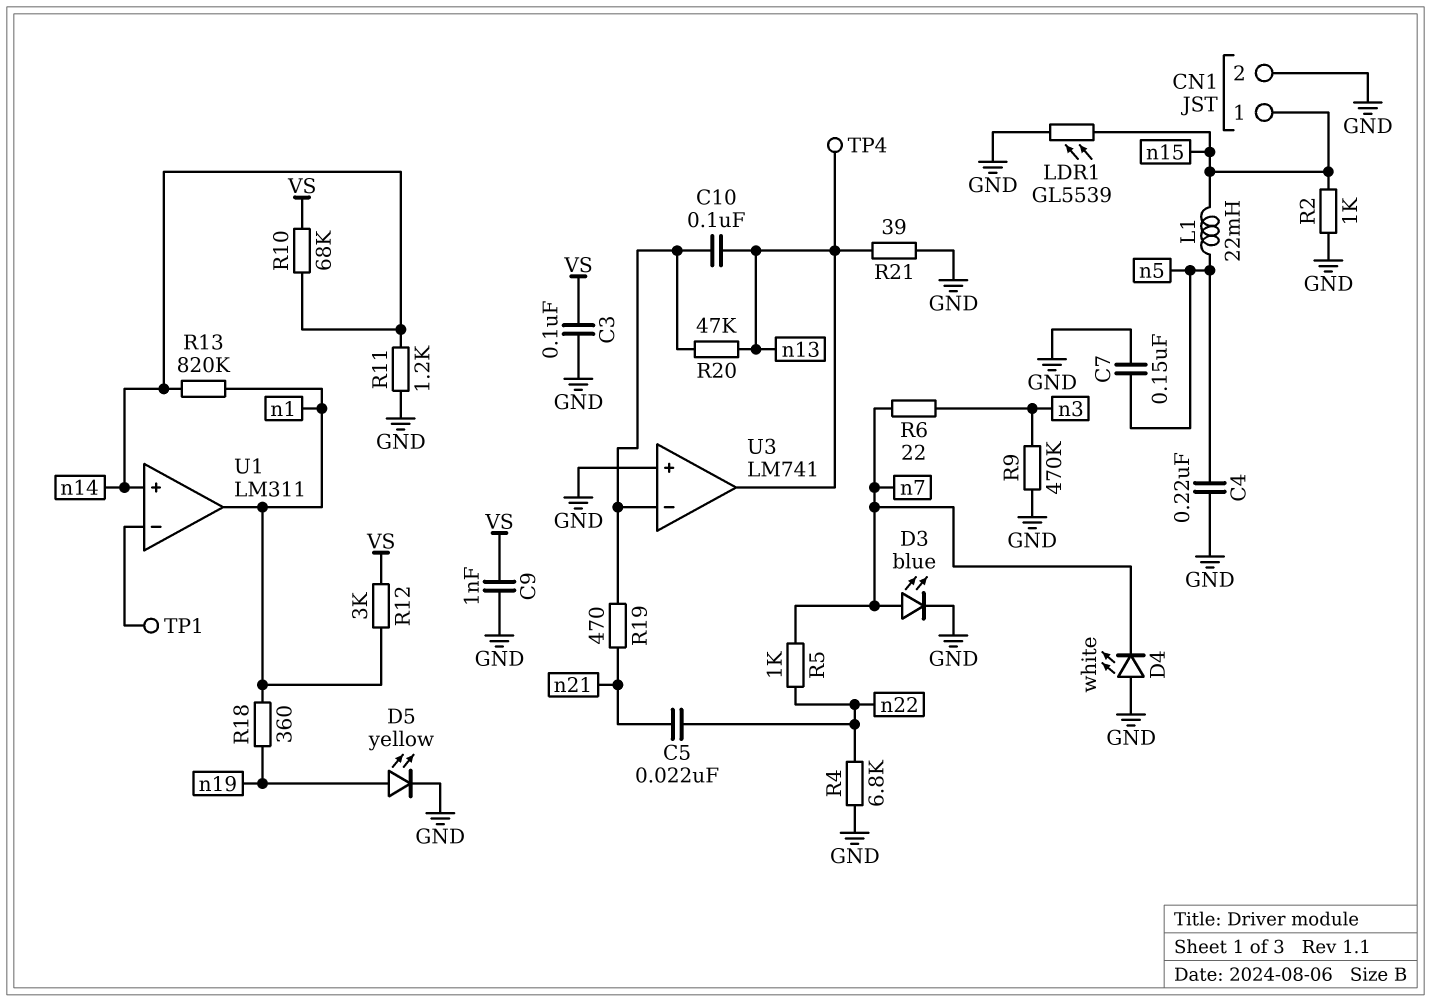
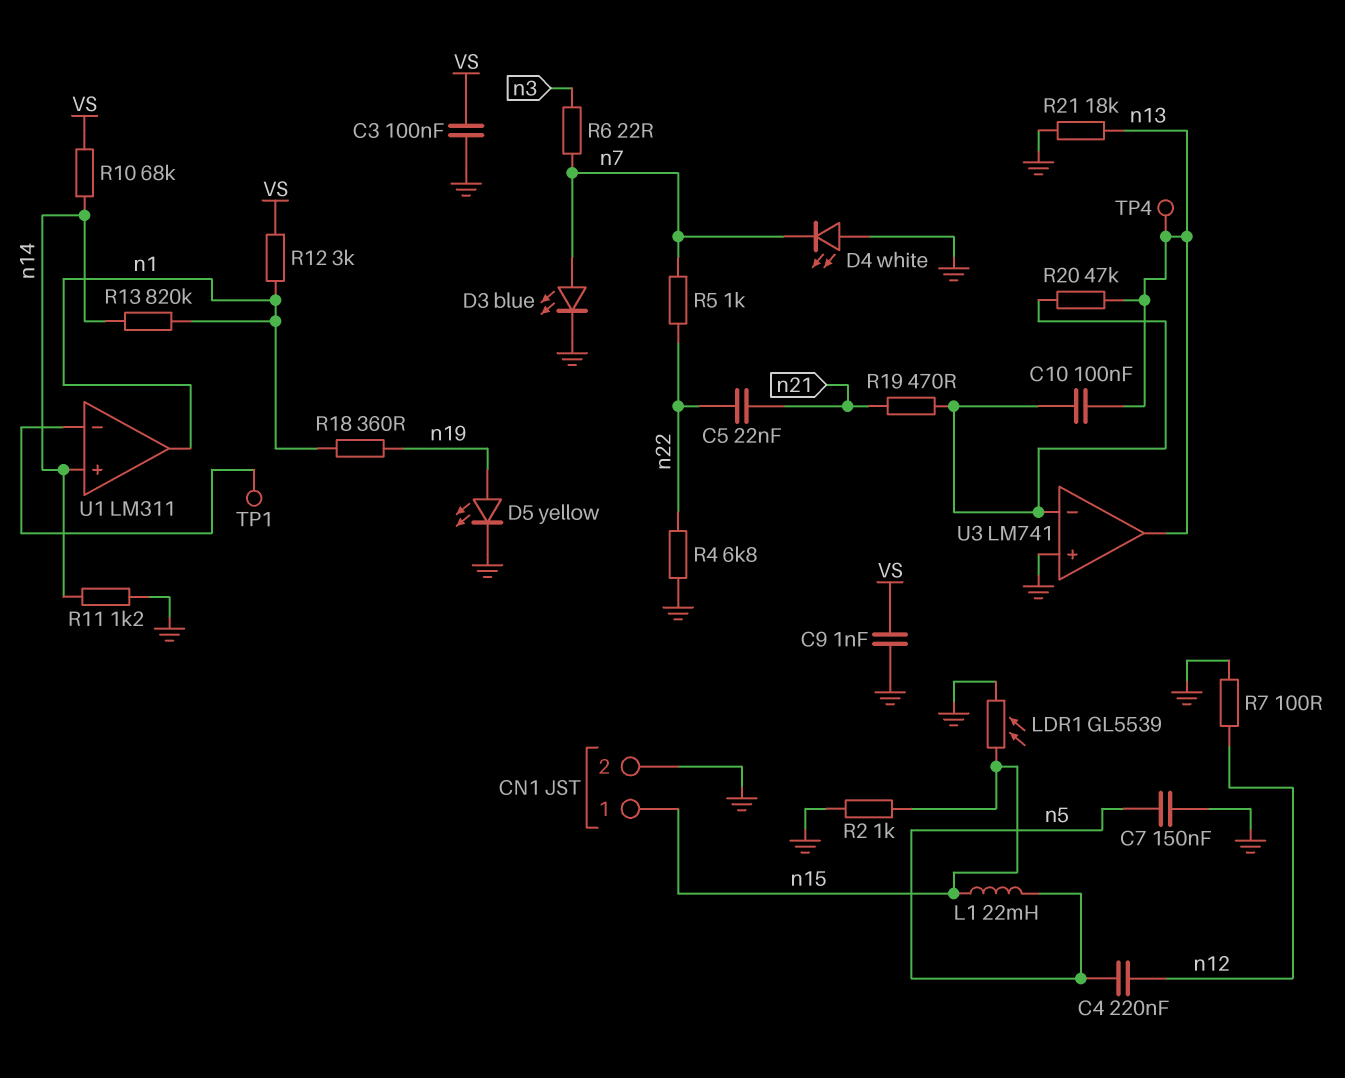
C4: 220nF (GND, n5) -> 220nF (n5, n12)
R7: none -> 100 (GND, n12)
R9: 470k (GND, n3) -> none
R21: 39 (GND, n13) -> 18k (GND, n13)

